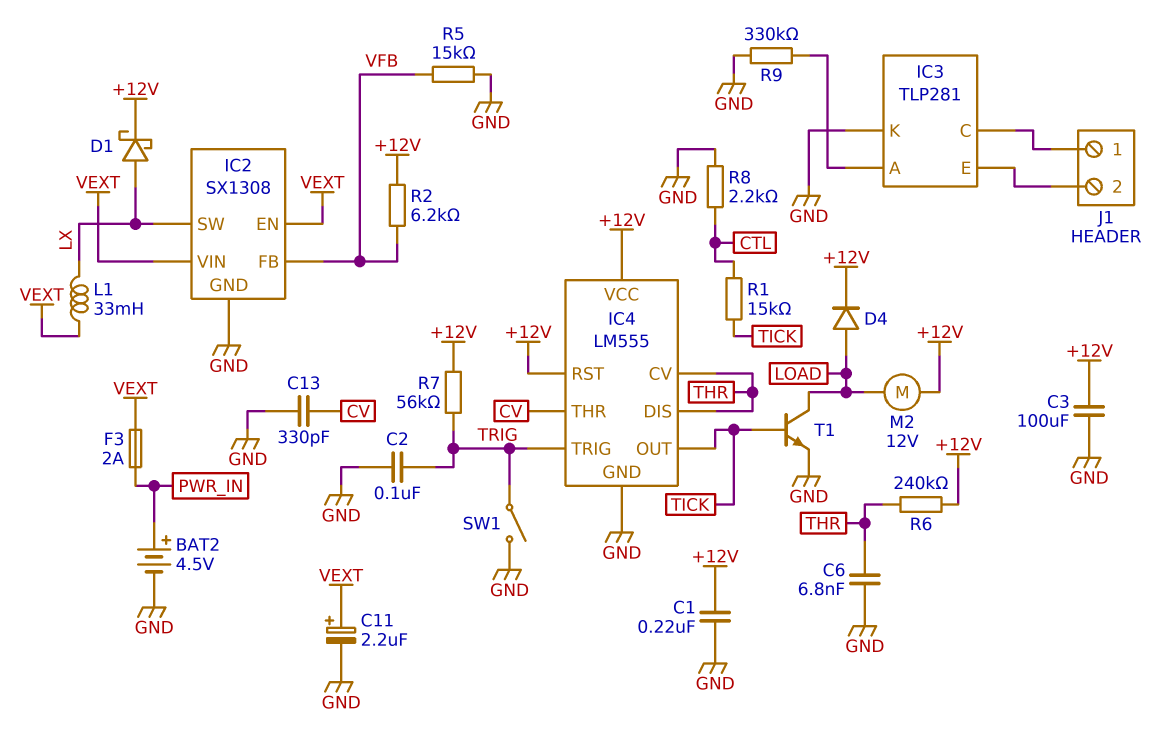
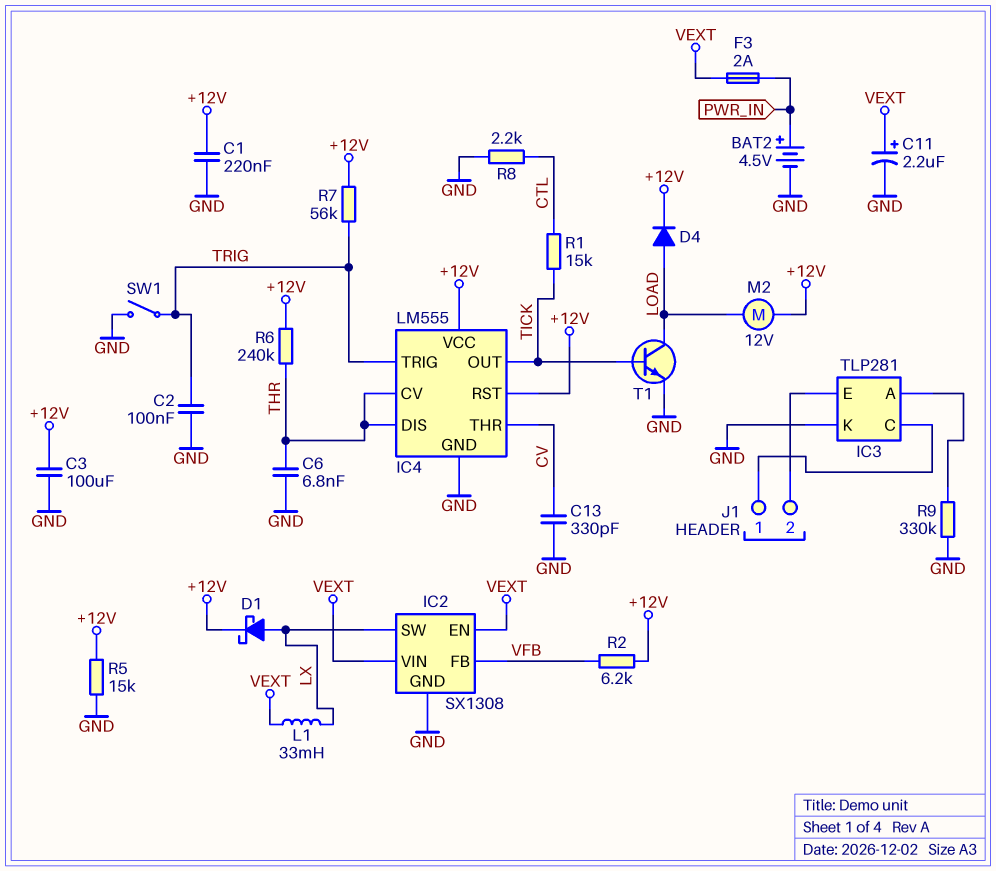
R5: 15k (GND, VFB) -> 15k (+12V, GND)

